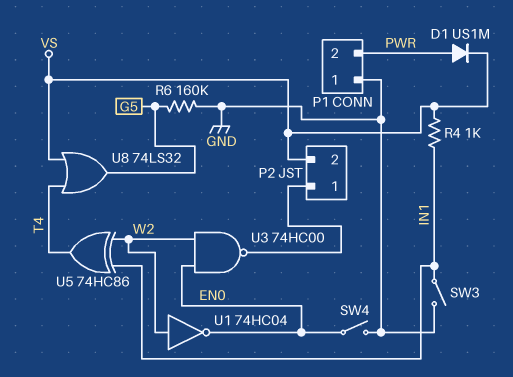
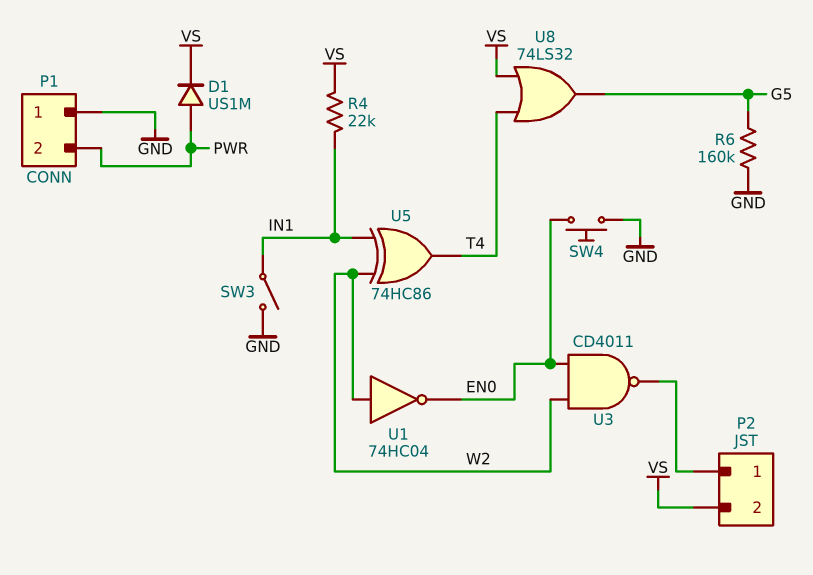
R4: 1k (IN1, VS) -> 22k (IN1, VS)
SW4: switch (EN0, GND) -> button (EN0, GND)
U3: NAND 74HC00 (in EN0, in W2, out P2/1) -> NAND CD4011 (in EN0, in W2, out P2/1)

